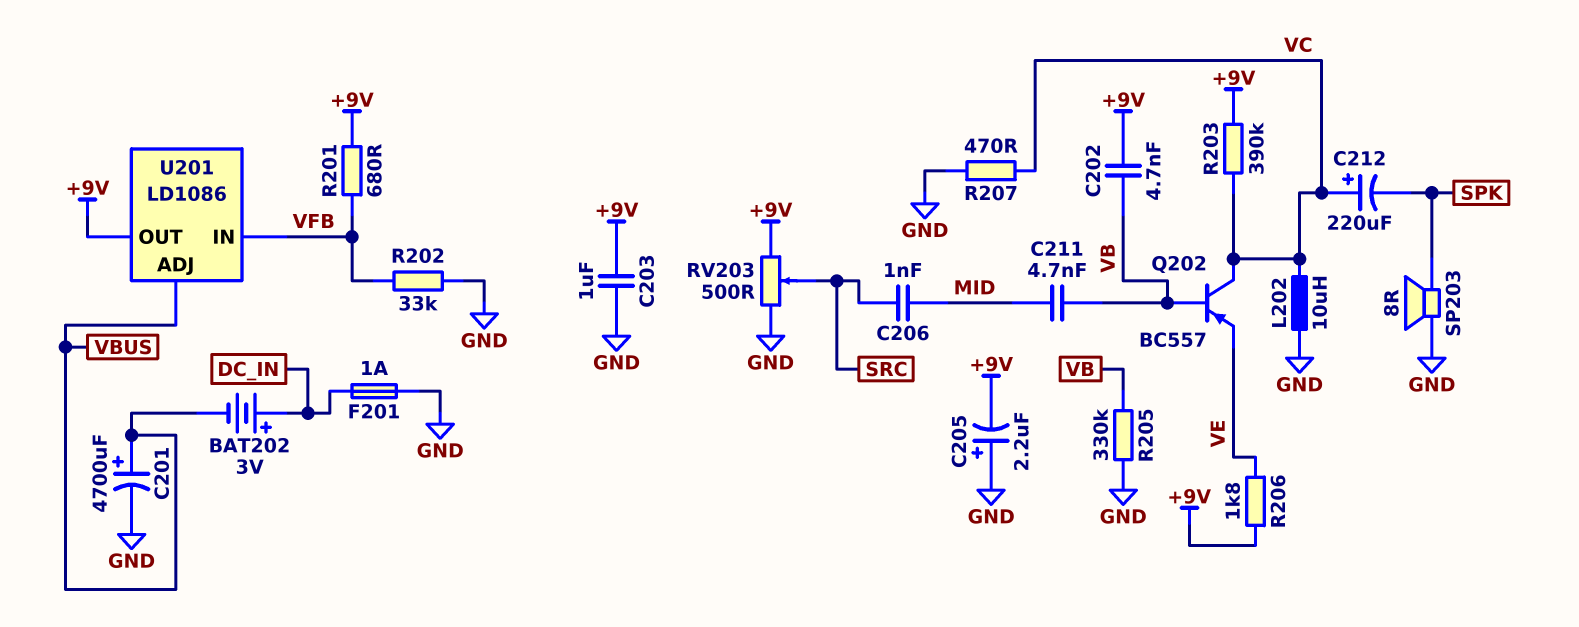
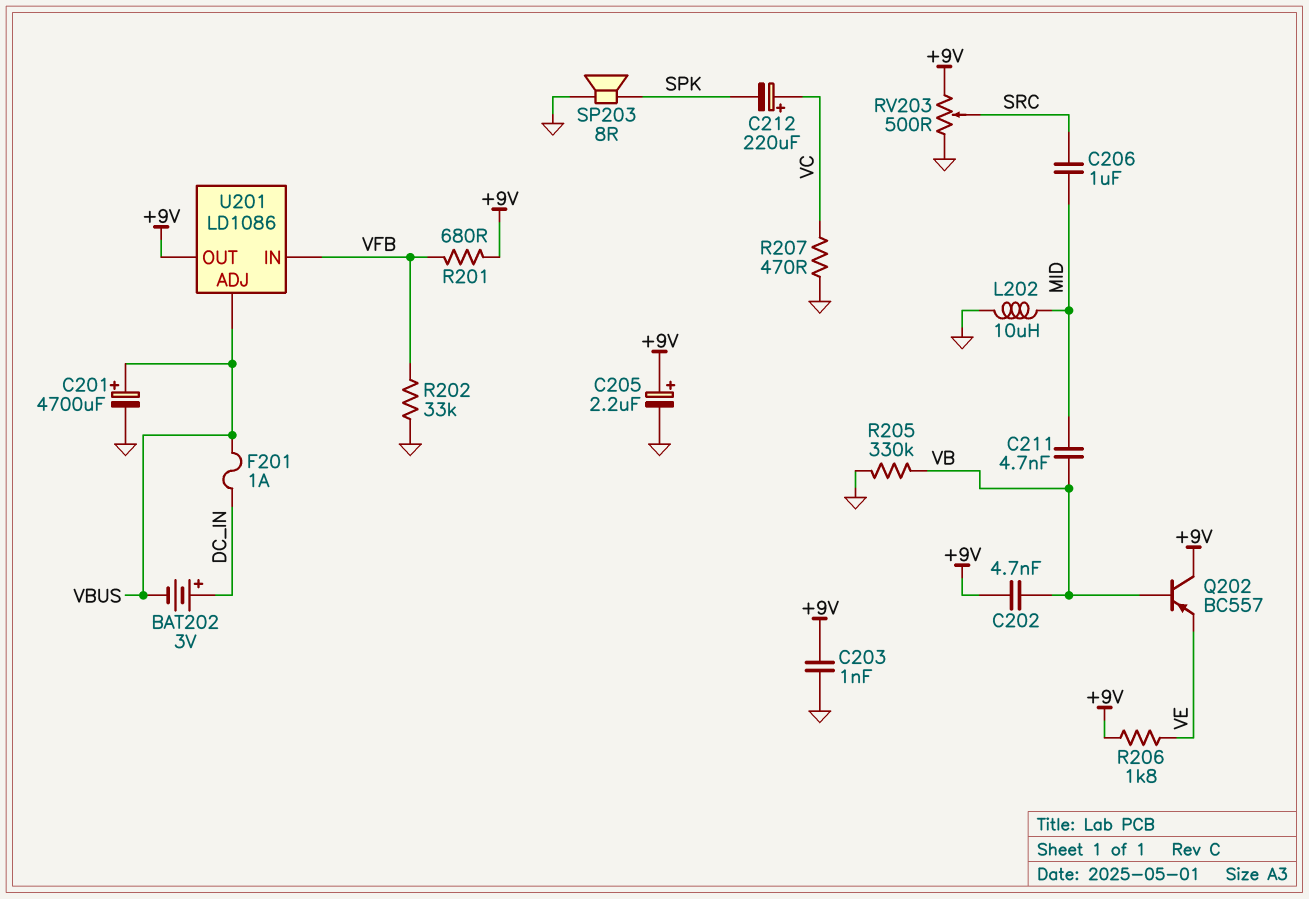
C203: 1uF (+9V, GND) -> 1nF (+9V, GND)
C205: 2.2uF (plus GND, minus +9V) -> 2.2uF (plus +9V, minus GND)
C206: 1nF (MID, SRC) -> 1uF (MID, SRC)
F201: 1A (DC_IN, GND) -> 1A (DC_IN, VBUS)
L202: 10uH (GND, VC) -> 10uH (GND, MID)
Q202: PNP BC557 (B VB, C VC, E VE) -> PNP BC557 (B VB, C +9V, E VE)
R203: 390k (+9V, VC) -> none

